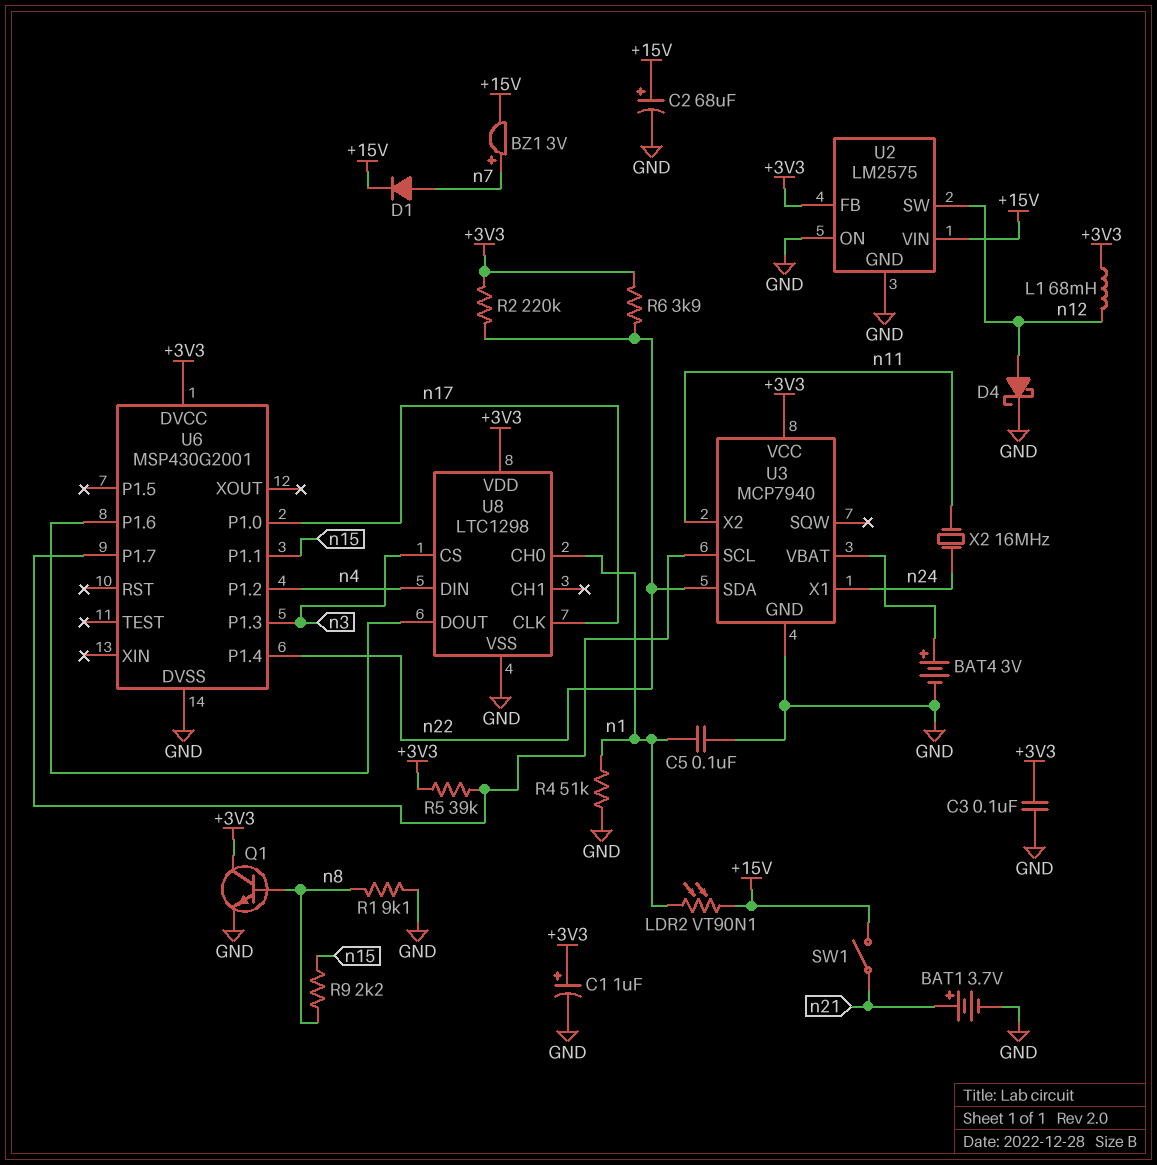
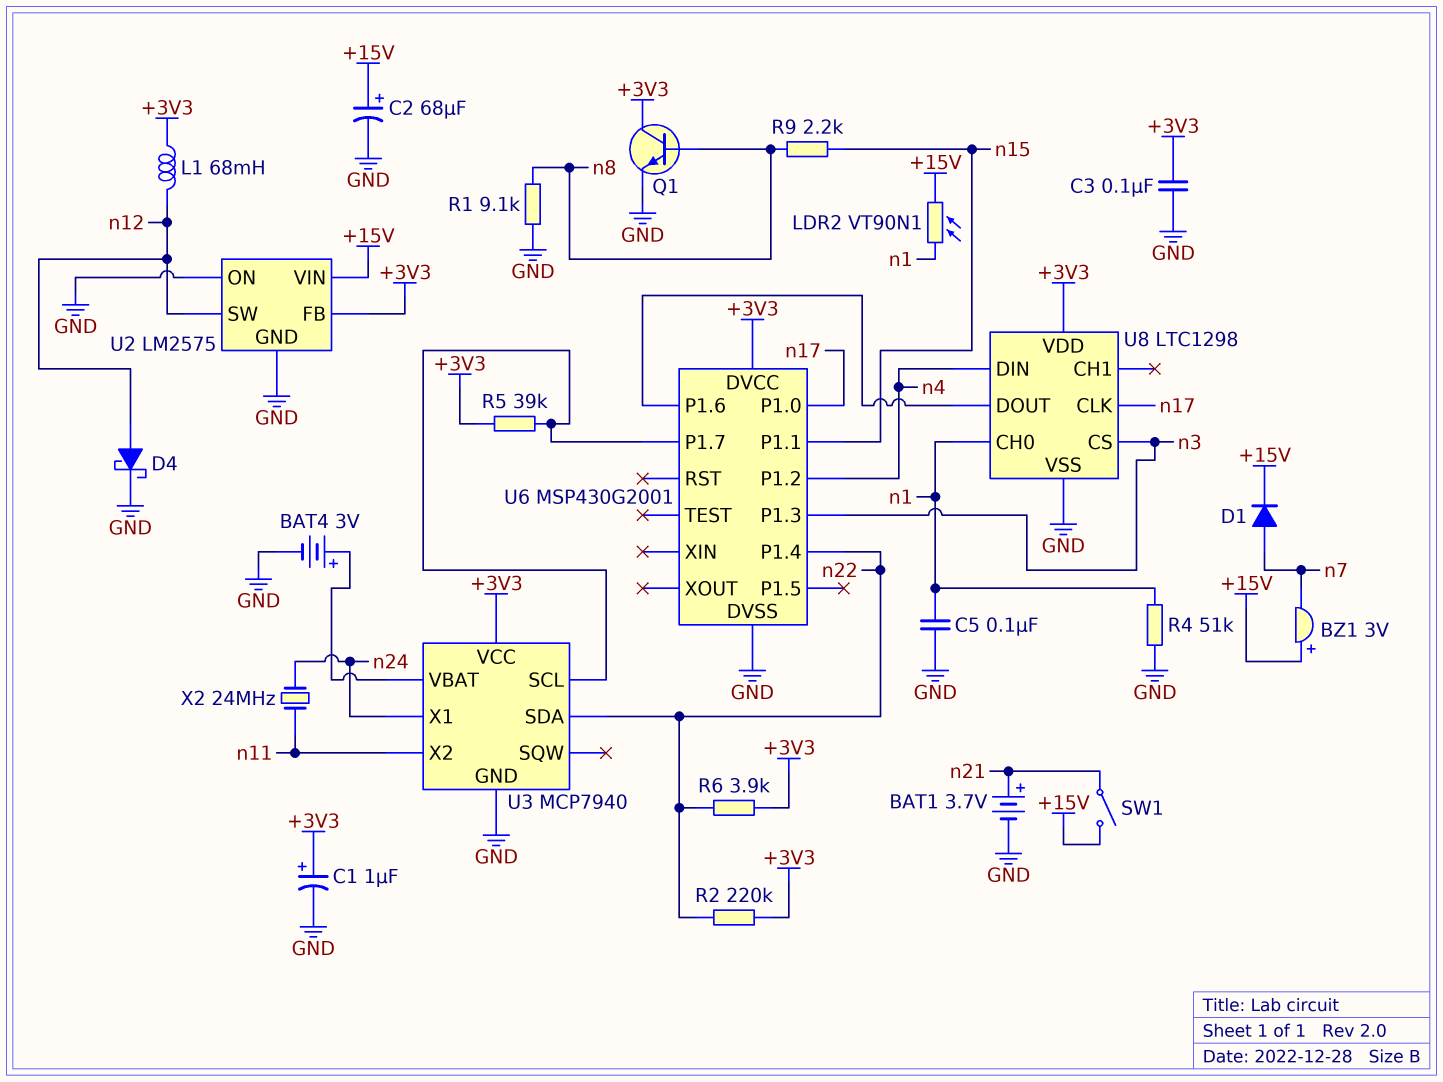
BZ1: buzzer 3V (plus n7, minus +15V) -> buzzer 3V (plus +15V, minus n7)
X2: 16MHz (n11, n24) -> 24MHz (n11, n24)

